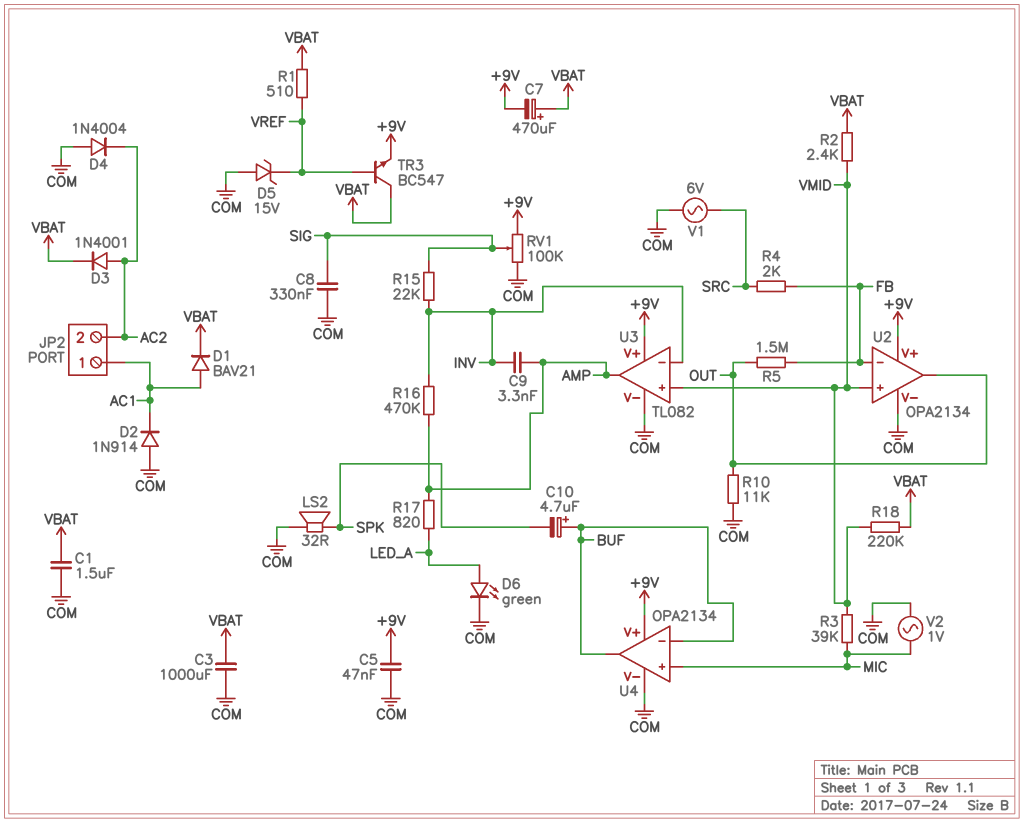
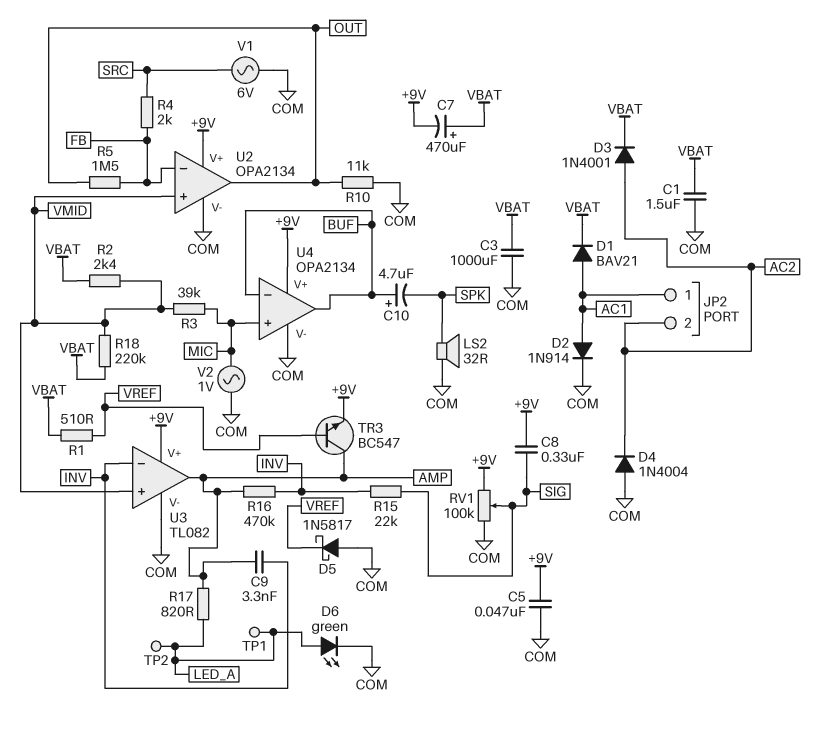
C8: 330nF (COM, SIG) -> 330nF (+9V, SIG)
D2: diode 1N914 (A COM, K AC1) -> diode 1N914 (A AC1, K COM)
D5: zener 15V (A COM, K VREF) -> schottky 1N5817 (A COM, K VREF)
TP1: none -> test point (LED_A)
TP2: none -> test point (LED_A)
TR3: NPN BC547 (B VREF, C VBAT, E +9V) -> NPN BC547 (B VREF, C AMP, E +9V)

